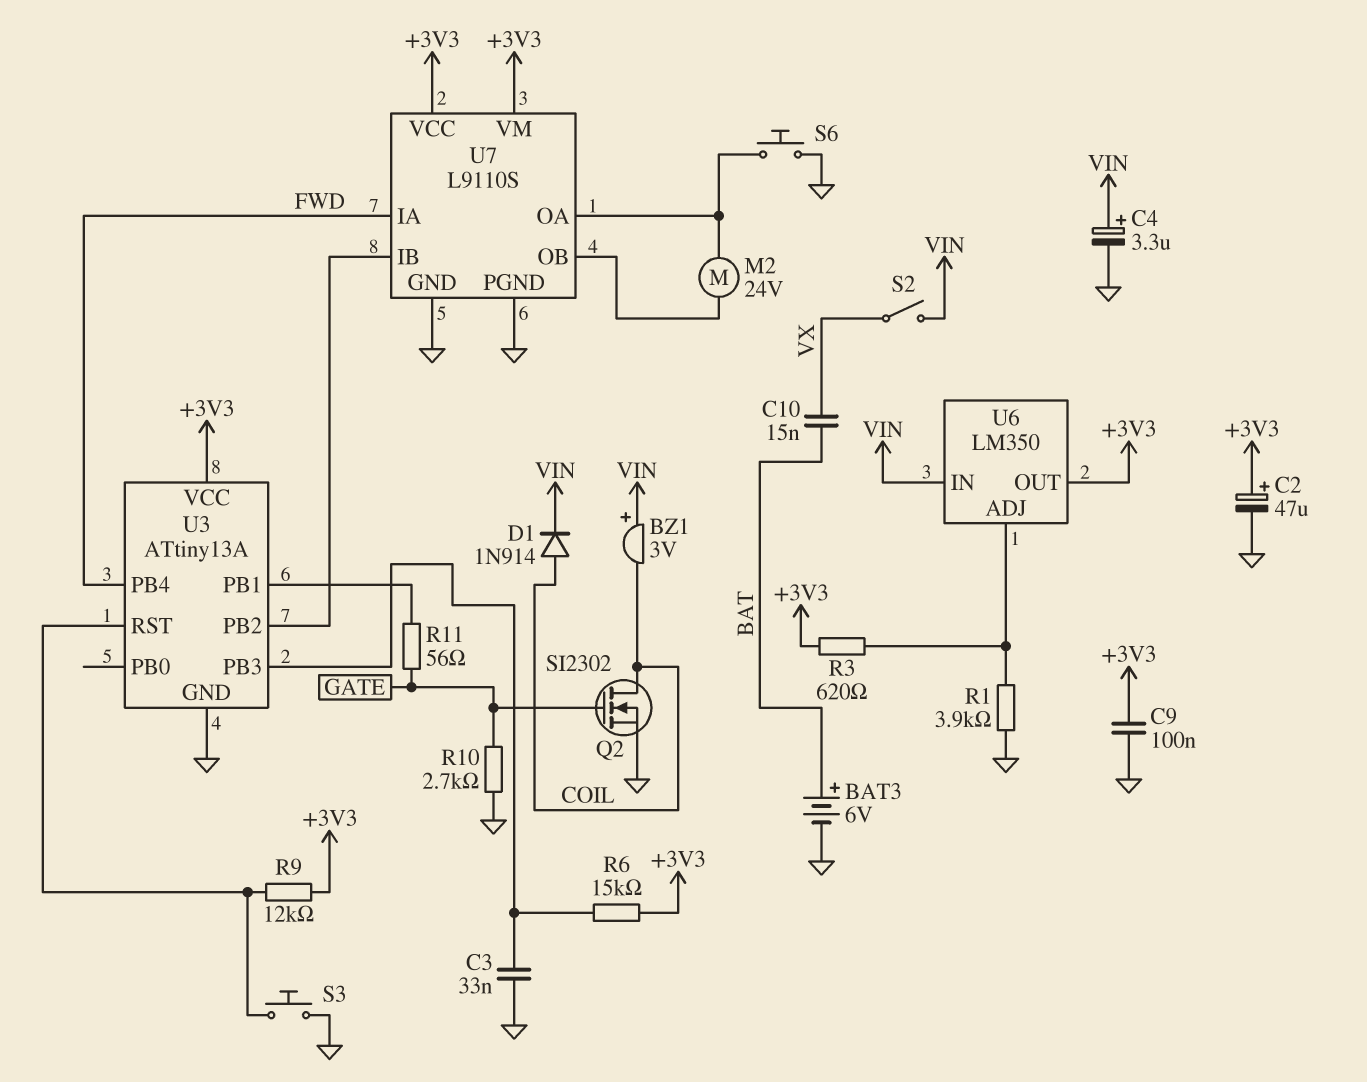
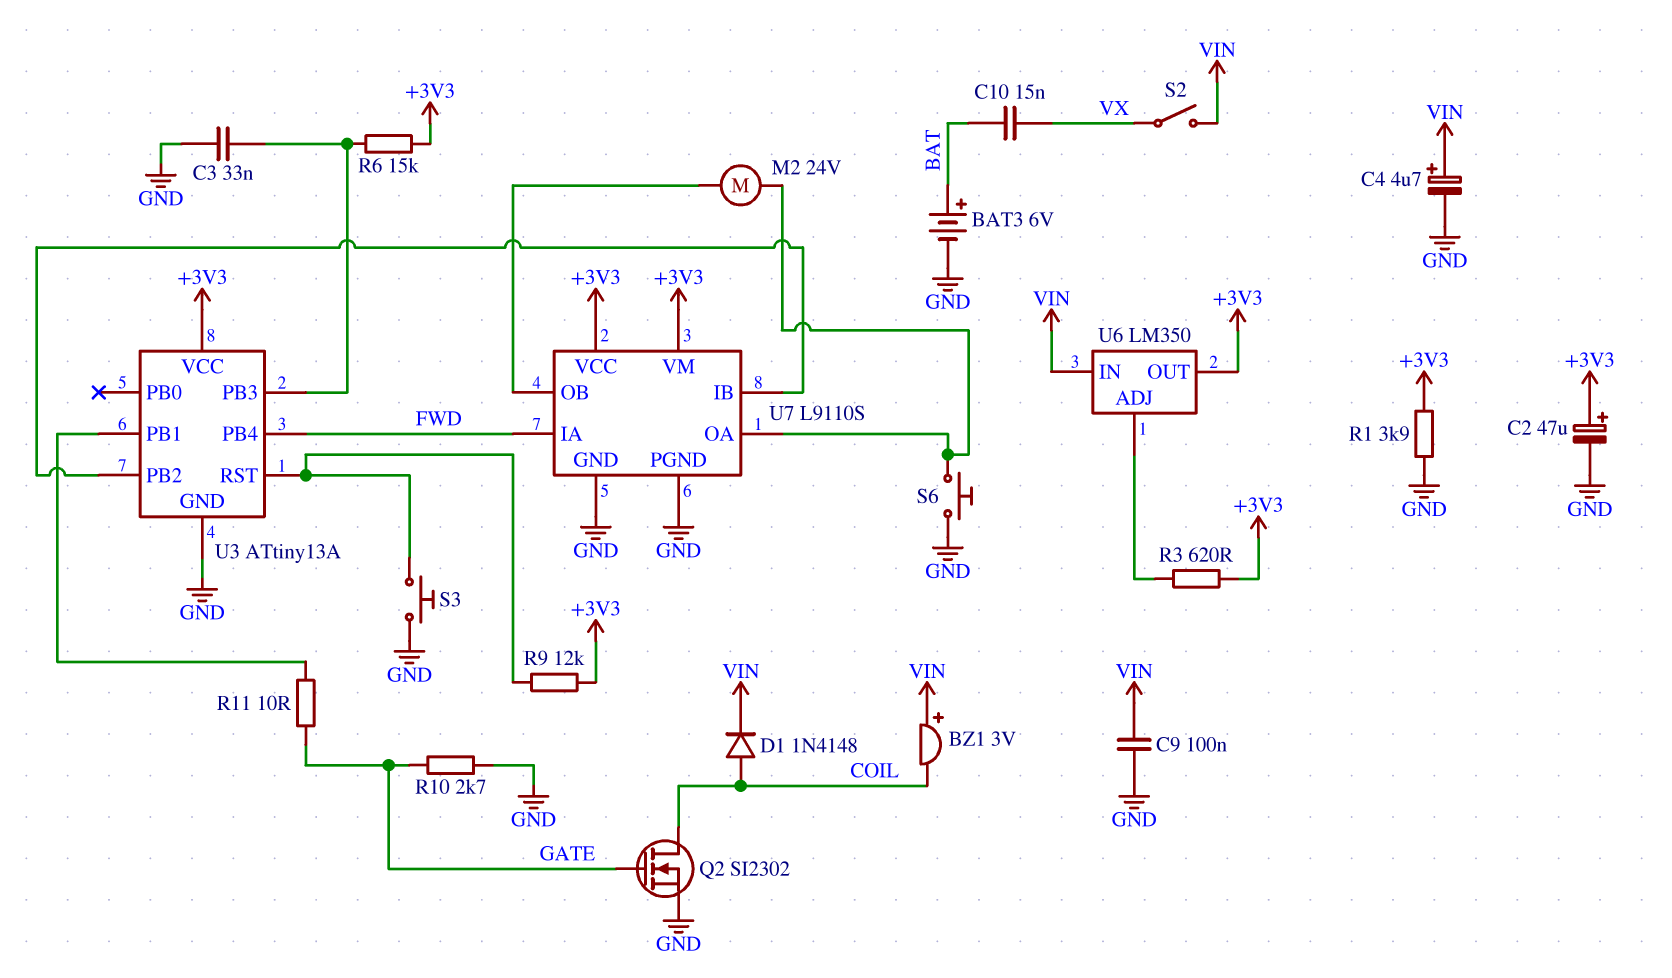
C4: 3.3uF (plus VIN, minus GND) -> 4.7uF (plus VIN, minus GND)
C9: 100nF (+3V3, GND) -> 100nF (GND, VIN)
D1: diode 1N914 (A COIL, K VIN) -> diode 1N4148 (A COIL, K VIN)
R1: 3.9k (GND, U6/ADJ) -> 3.9k (+3V3, GND)
R11: 56 (GATE, U3/PB1) -> 10 (GATE, U3/PB1)

